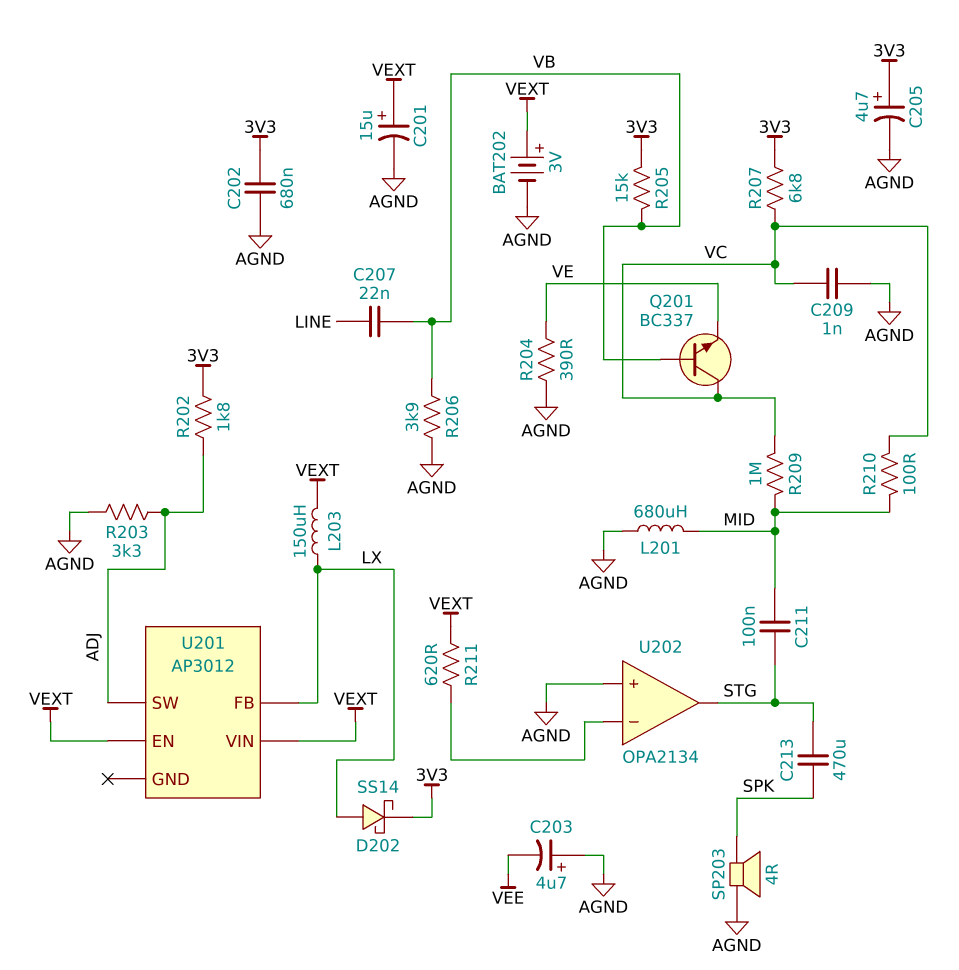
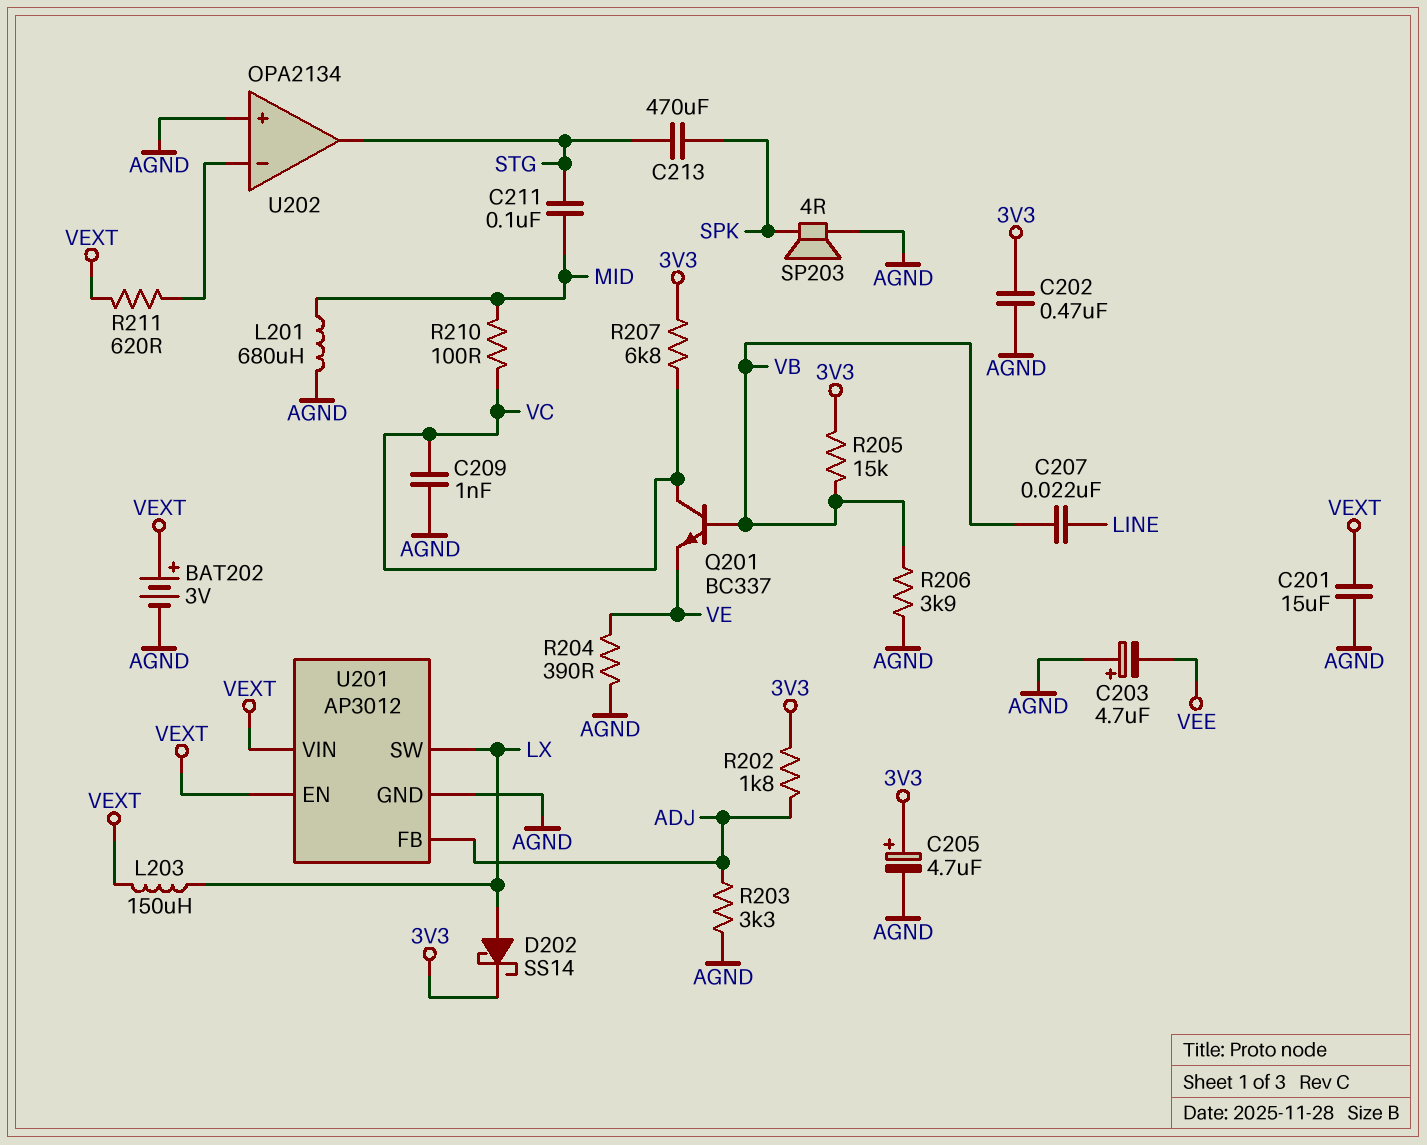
C201: 15uF (plus VEXT, minus AGND) -> 15uF (AGND, VEXT)
C202: 680nF (3V3, AGND) -> 470nF (3V3, AGND)
R209: 1M (MID, VC) -> none
U201 pin FB: LX -> ADJ
U201 pin GND: none -> AGND
U201 pin SW: ADJ -> LX

